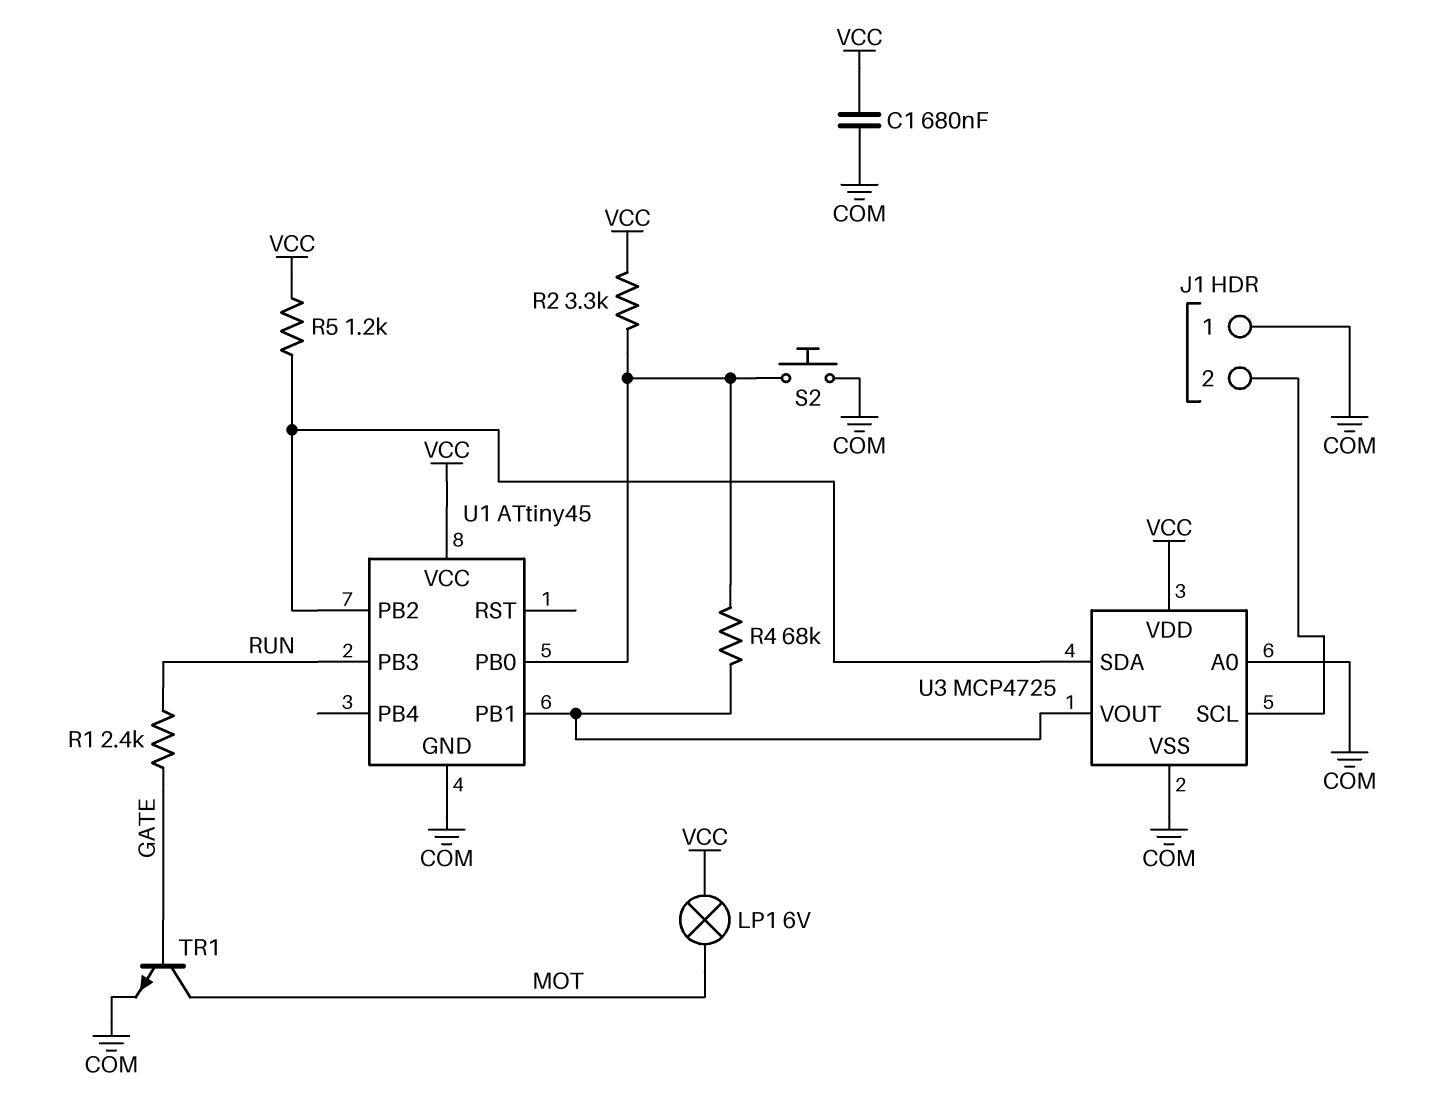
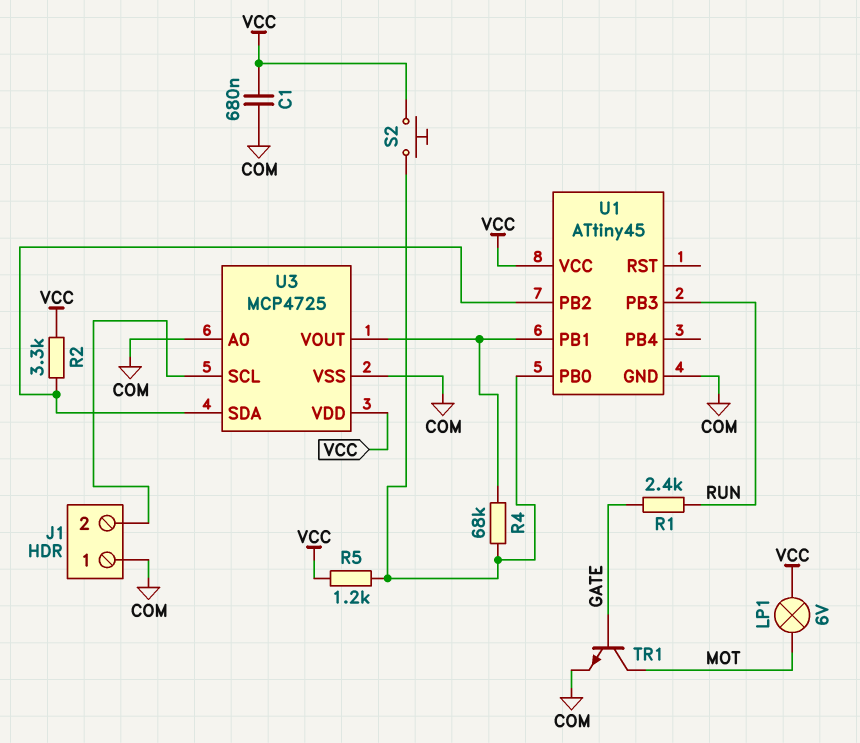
R2: 3.3k (U1/PB0, VCC) -> 3.3k (U1/PB2, VCC)
R5: 1.2k (U1/PB2, VCC) -> 1.2k (U1/PB0, VCC)
S2: button (COM, U1/PB0) -> button (U1/PB0, VCC)

